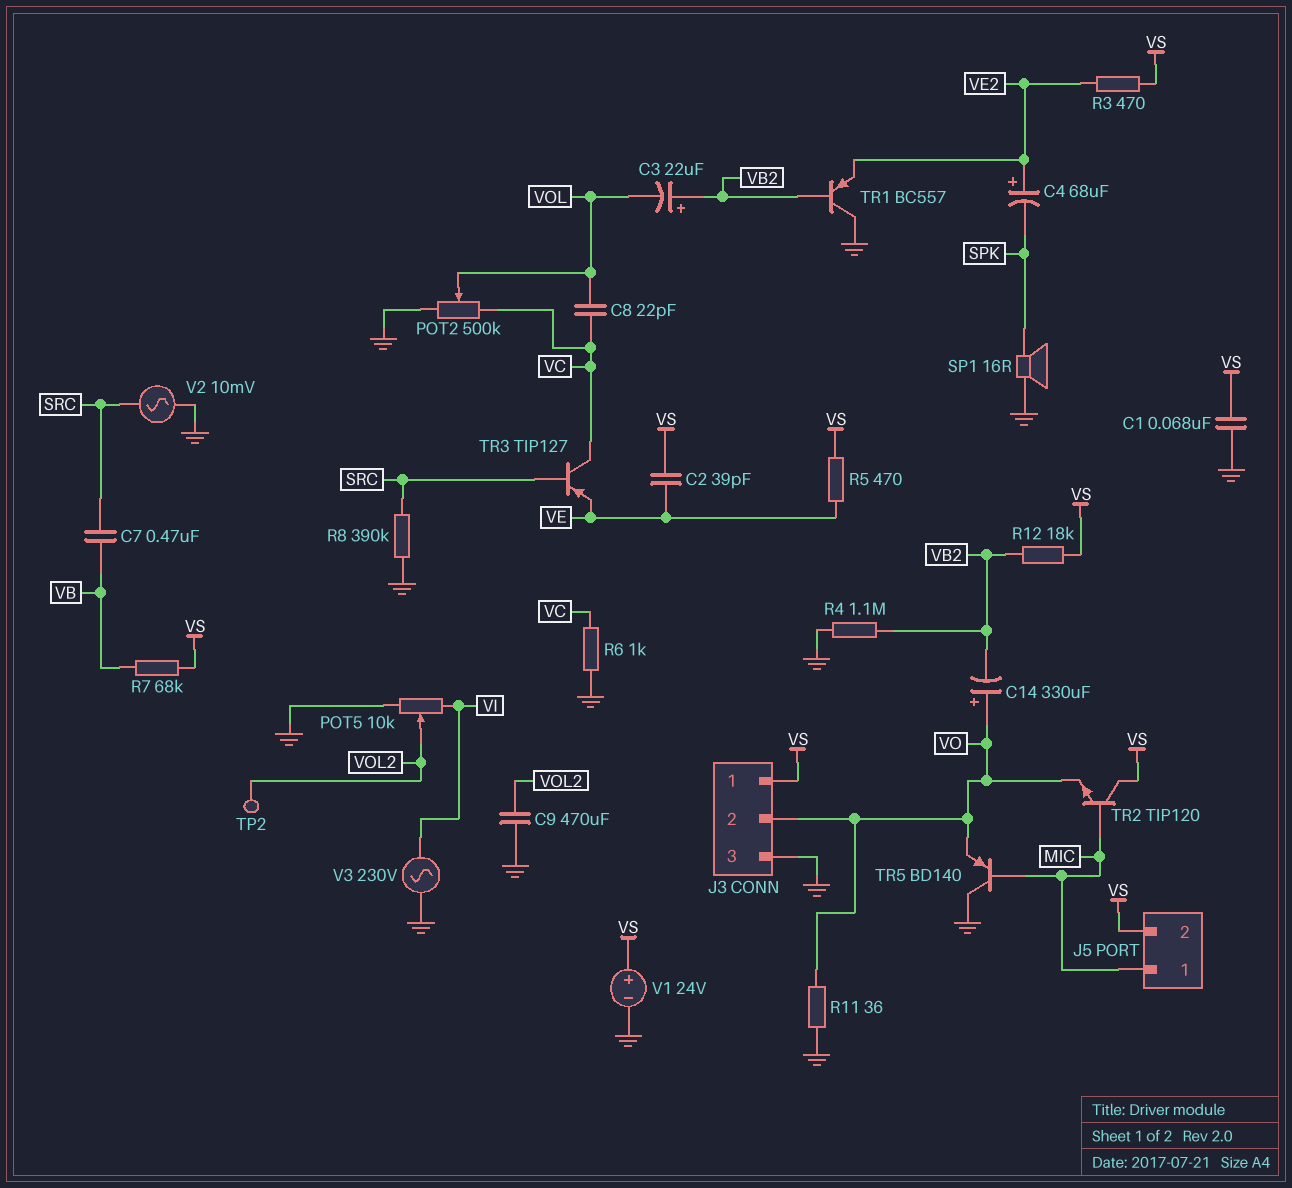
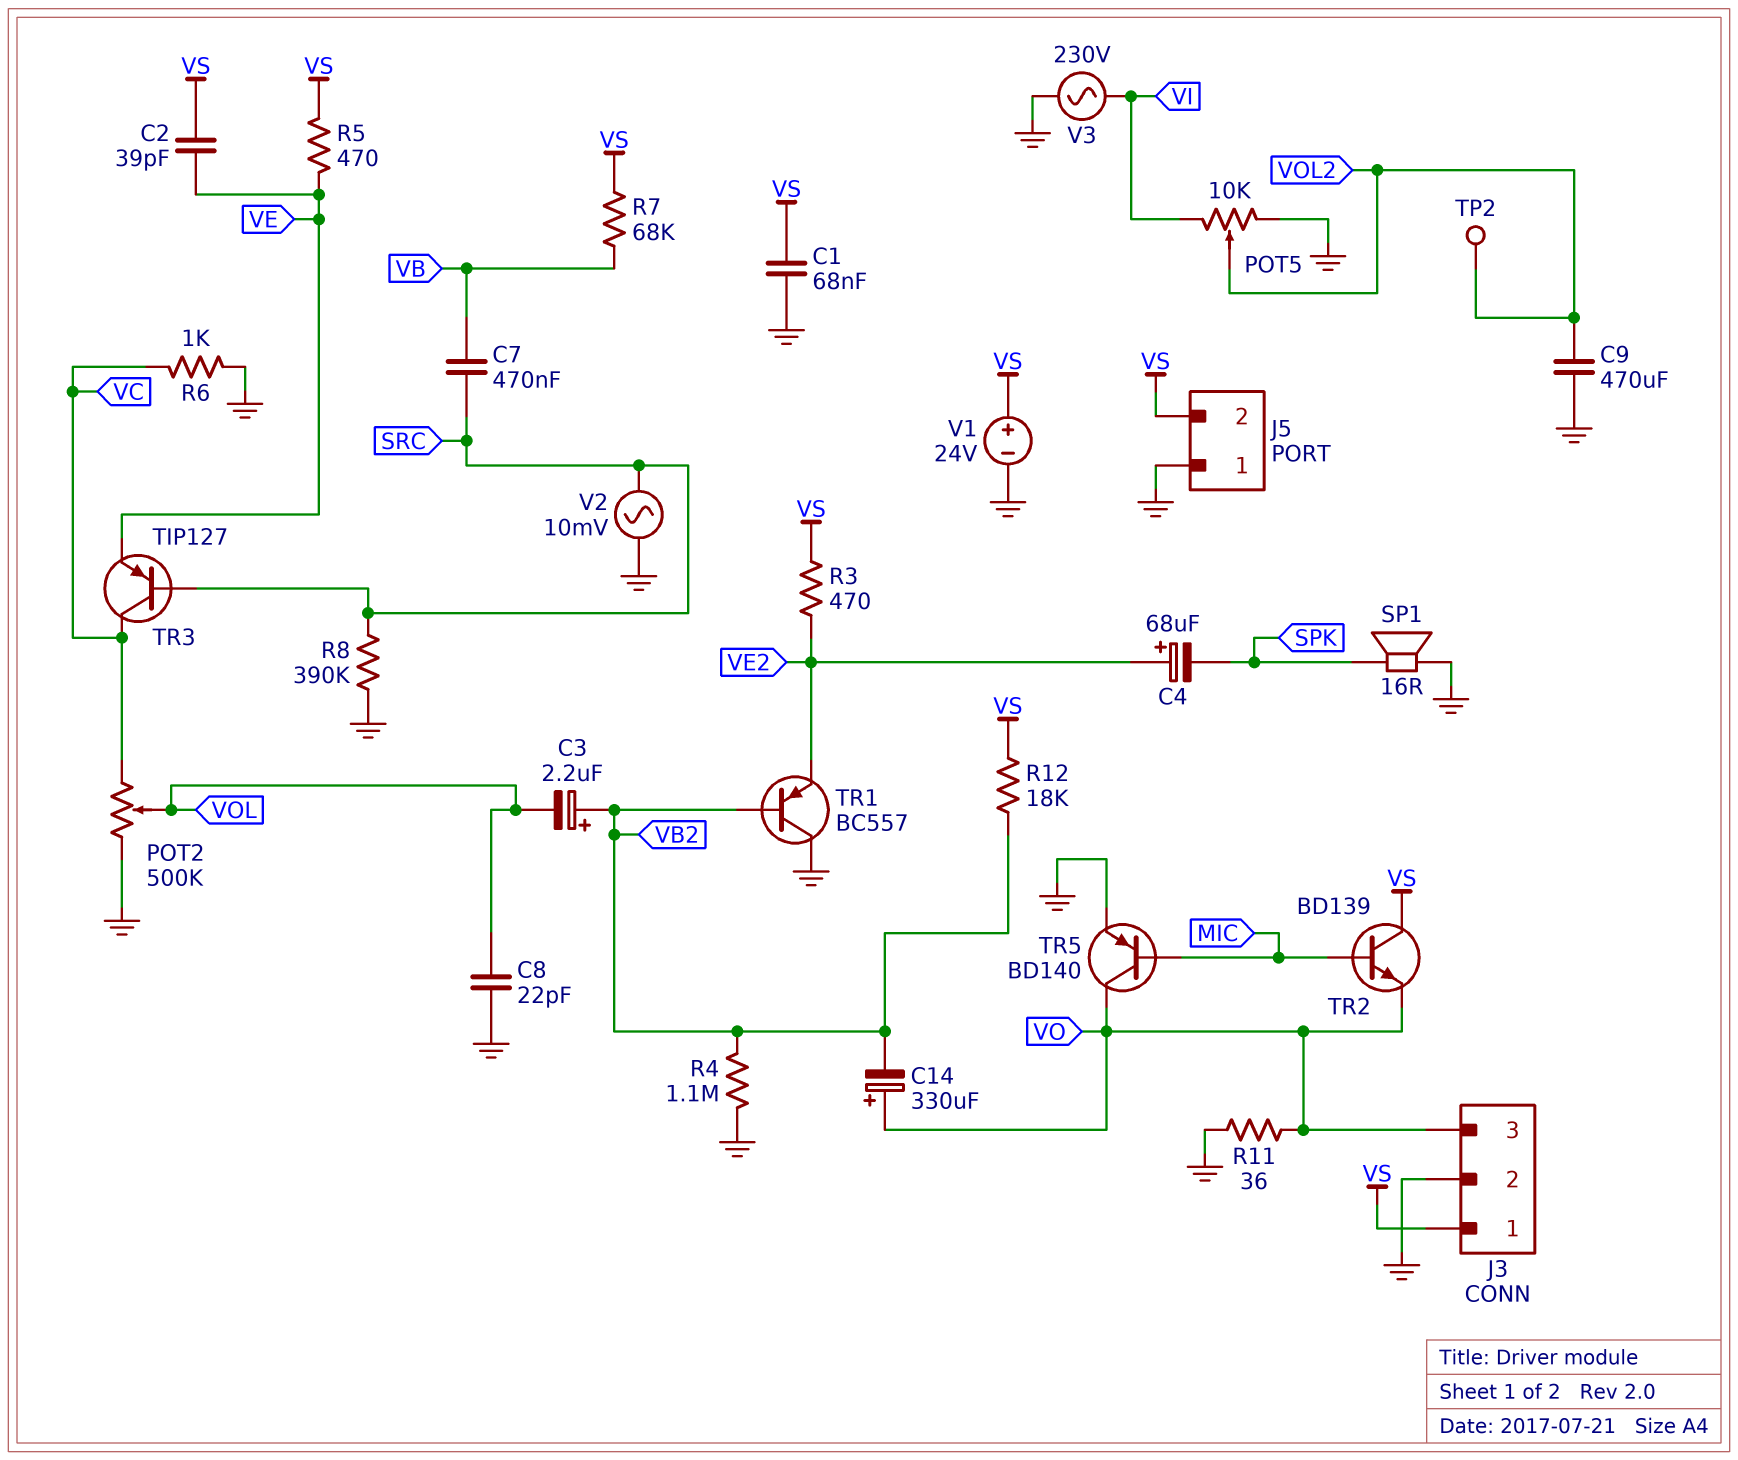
C3: 22uF (plus VB2, minus VOL) -> 2.2uF (plus VB2, minus VOL)
C8: 22pF (VC, VOL) -> 22pF (GND, VOL)
J3 pin 2: VO -> GND
J3 pin 3: GND -> VO
J5 pin 1: MIC -> GND
TR2: NPN TIP120 (B MIC, C VS, E VO) -> NPN BD139 (B MIC, C VS, E VO)
TR5: PNP BD140 (B MIC, C GND, E VO) -> PNP BD140 (B MIC, C VO, E GND)

